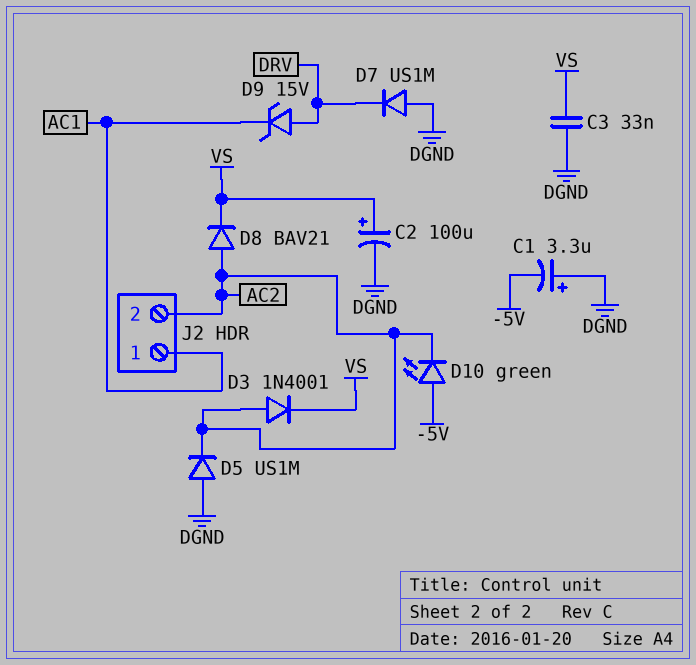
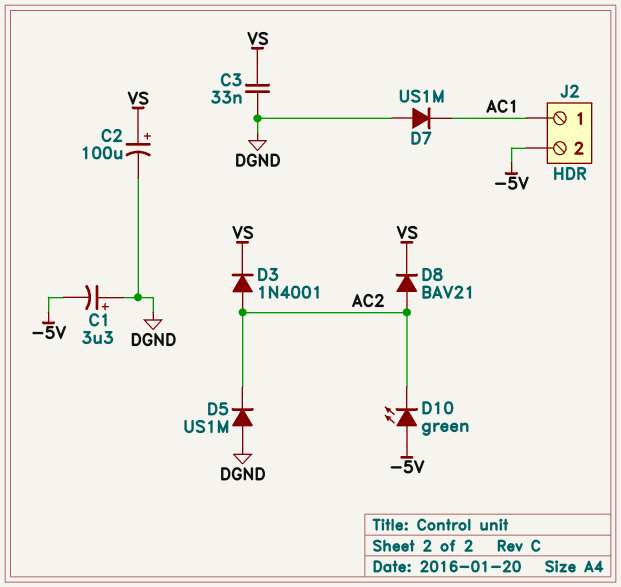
D7: diode US1M (A DGND, K DRV) -> diode US1M (A DGND, K AC1)
D9: zener 15V (A DRV, K AC1) -> none
J2 pin 2: AC2 -> -5V

